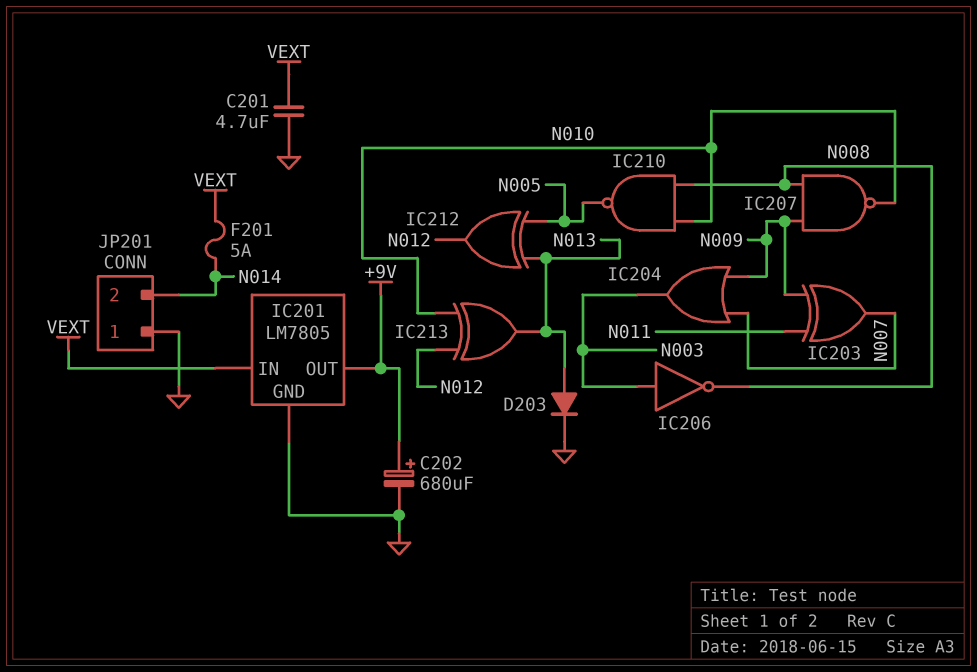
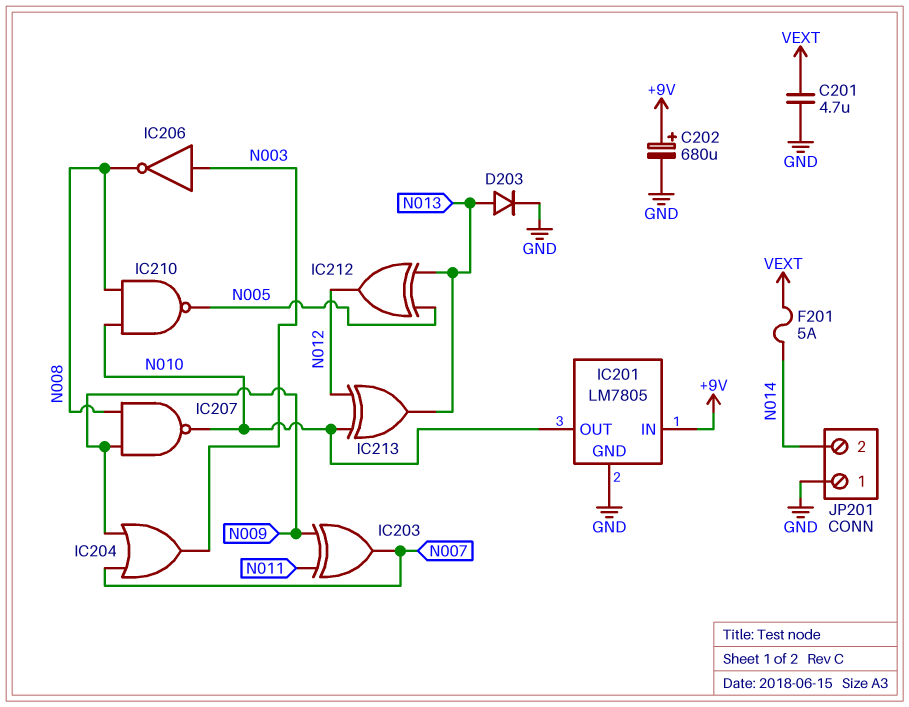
IC201 pin IN: VEXT -> +9V
IC201 pin OUT: +9V -> N010

